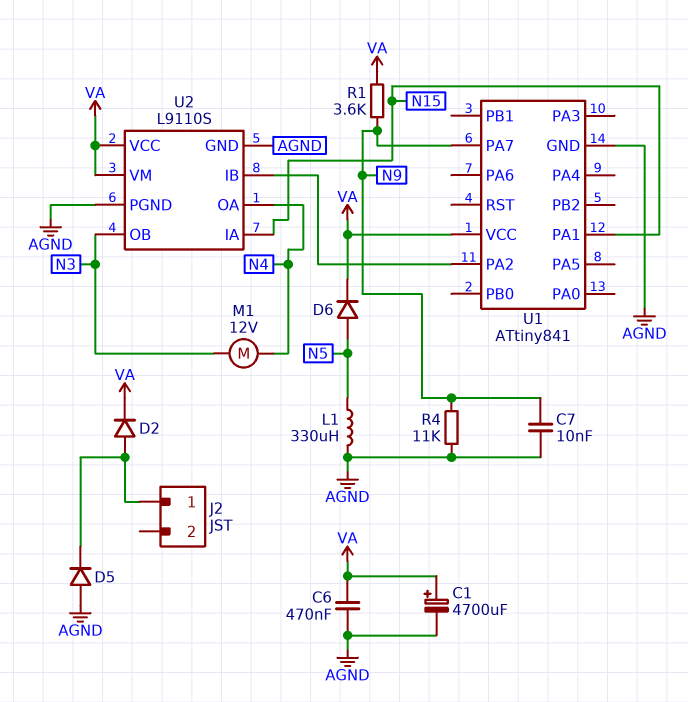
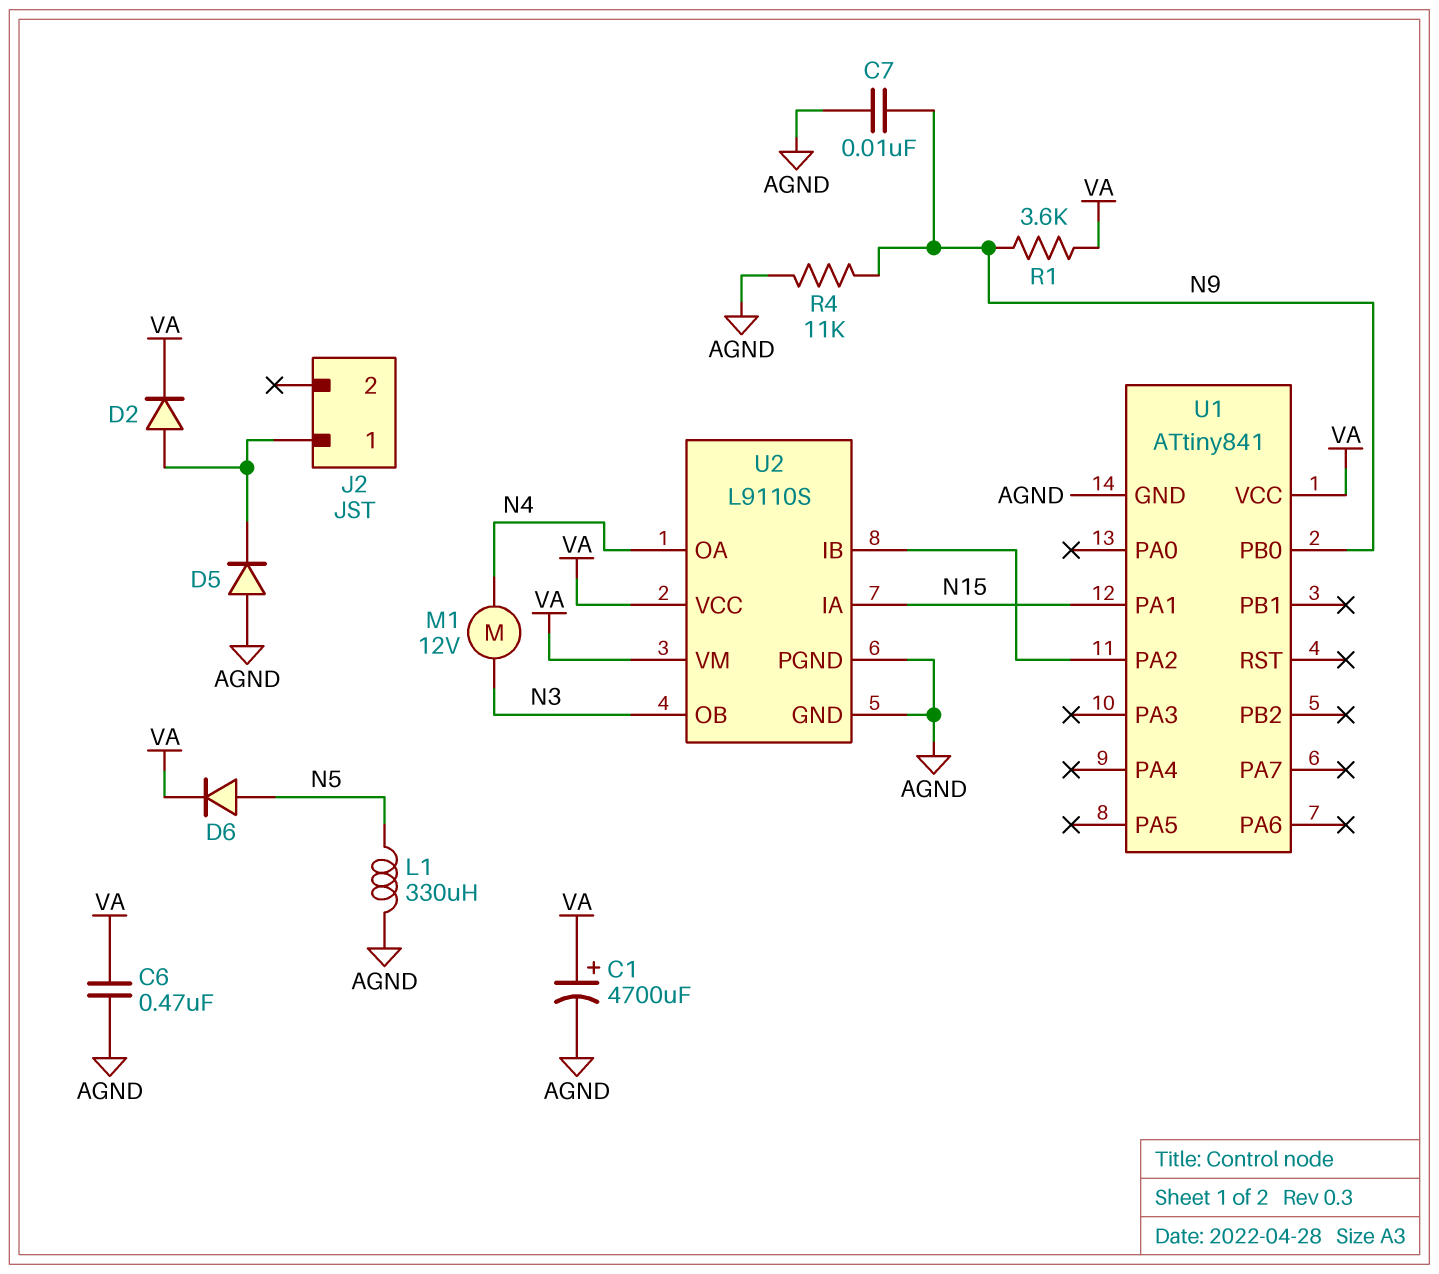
U1 pin PA7: N9 -> none
U1 pin PB0: none -> N9

